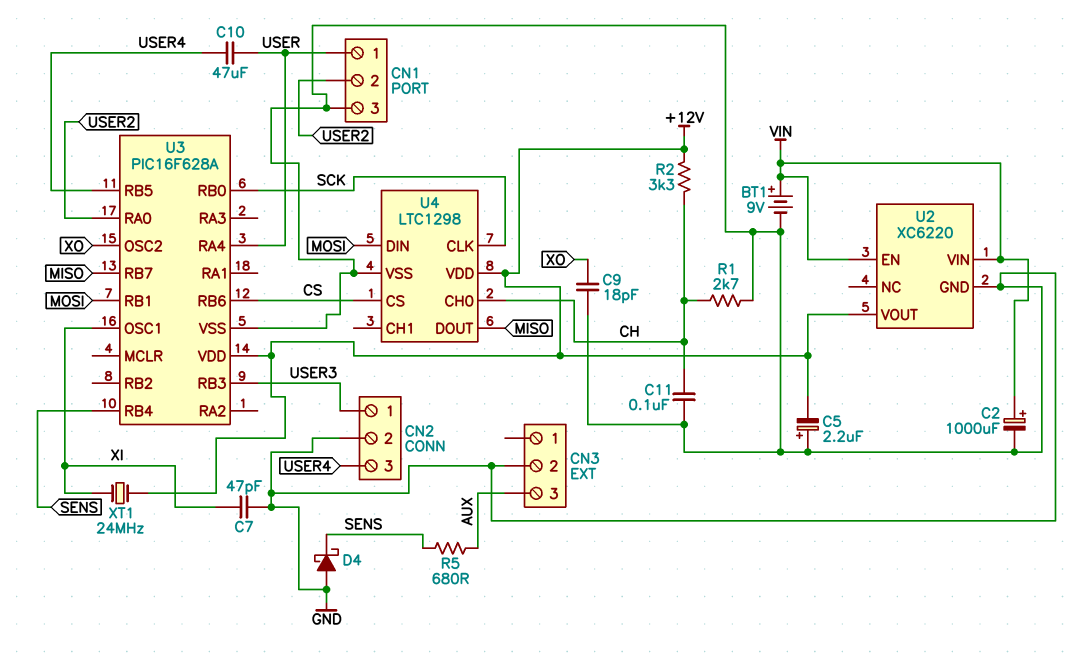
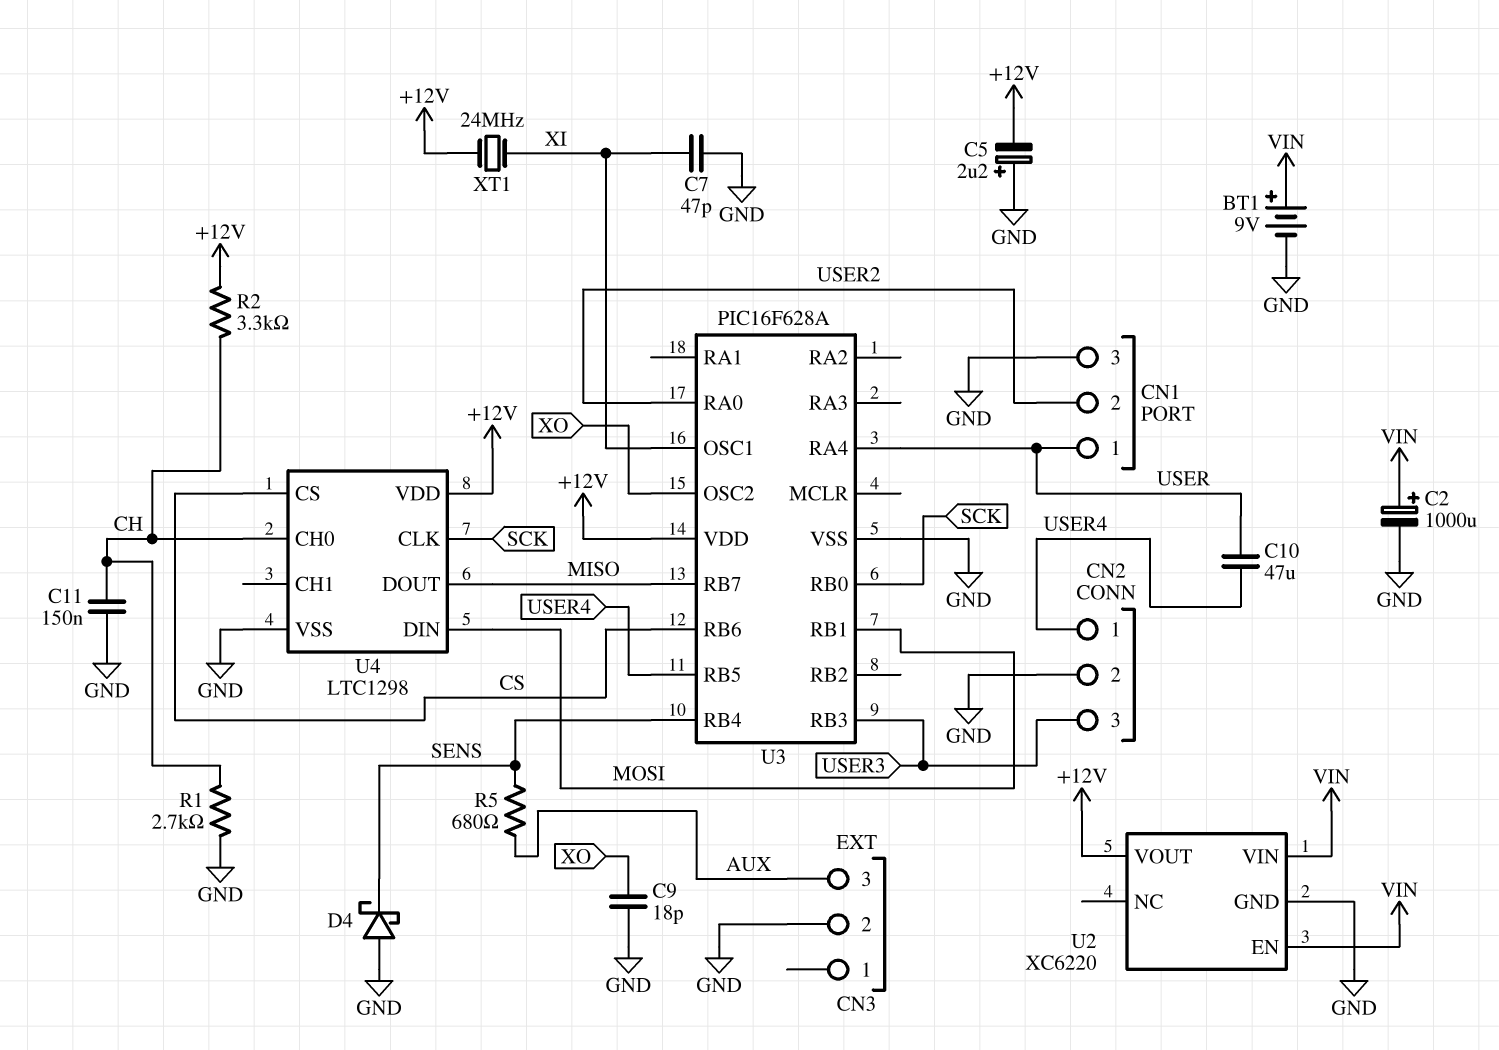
C11: 100nF (CH, GND) -> 150nF (CH, GND)
CN2 pin 1: USER3 -> USER4
CN2 pin 3: USER4 -> USER3

